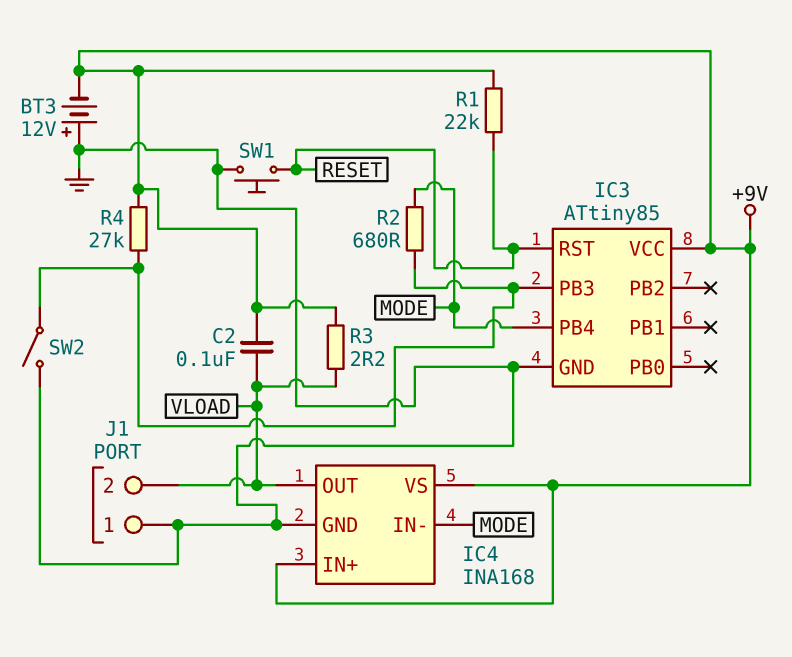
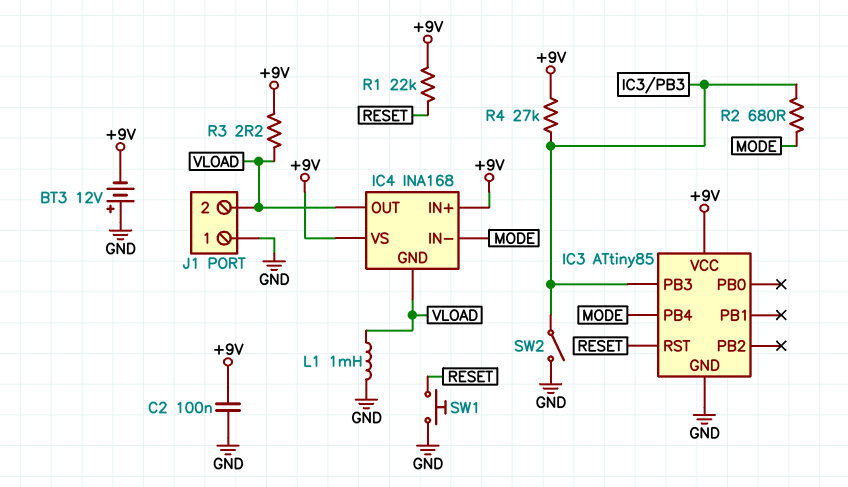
C2: 100nF (+9V, VLOAD) -> 100nF (+9V, GND)
IC4 pin GND: GND -> VLOAD
L1: none -> 1mH (GND, VLOAD)

